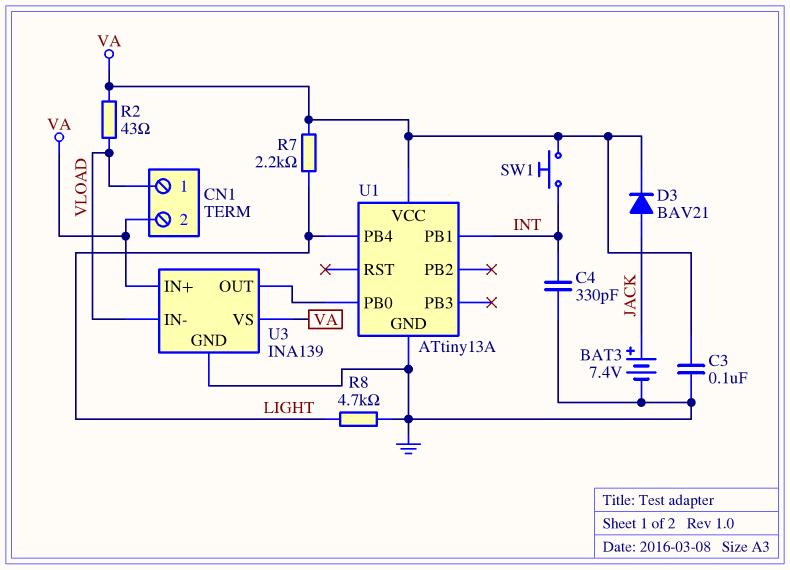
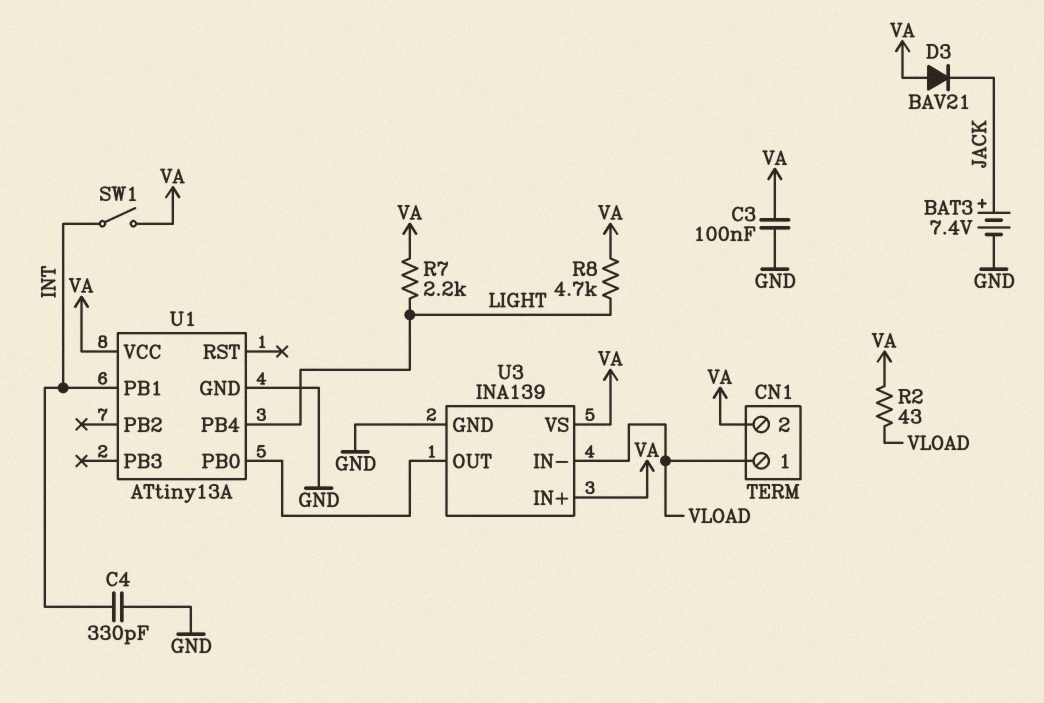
D3: diode BAV21 (A JACK, K VA) -> diode BAV21 (A VA, K JACK)
R8: 4.7k (GND, LIGHT) -> 4.7k (LIGHT, VA)
SW1: button (INT, VA) -> switch (INT, VA)

